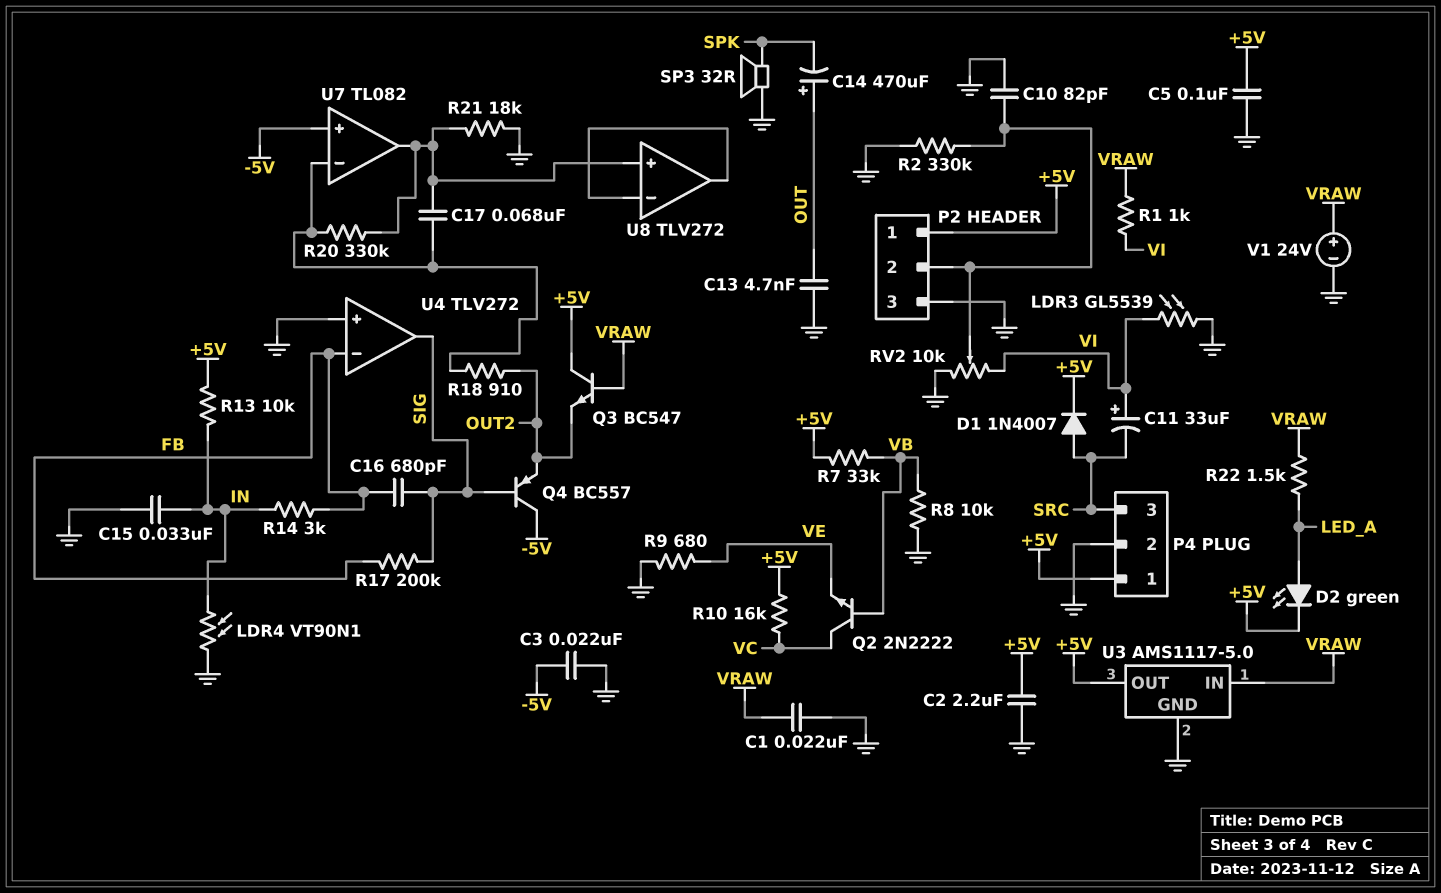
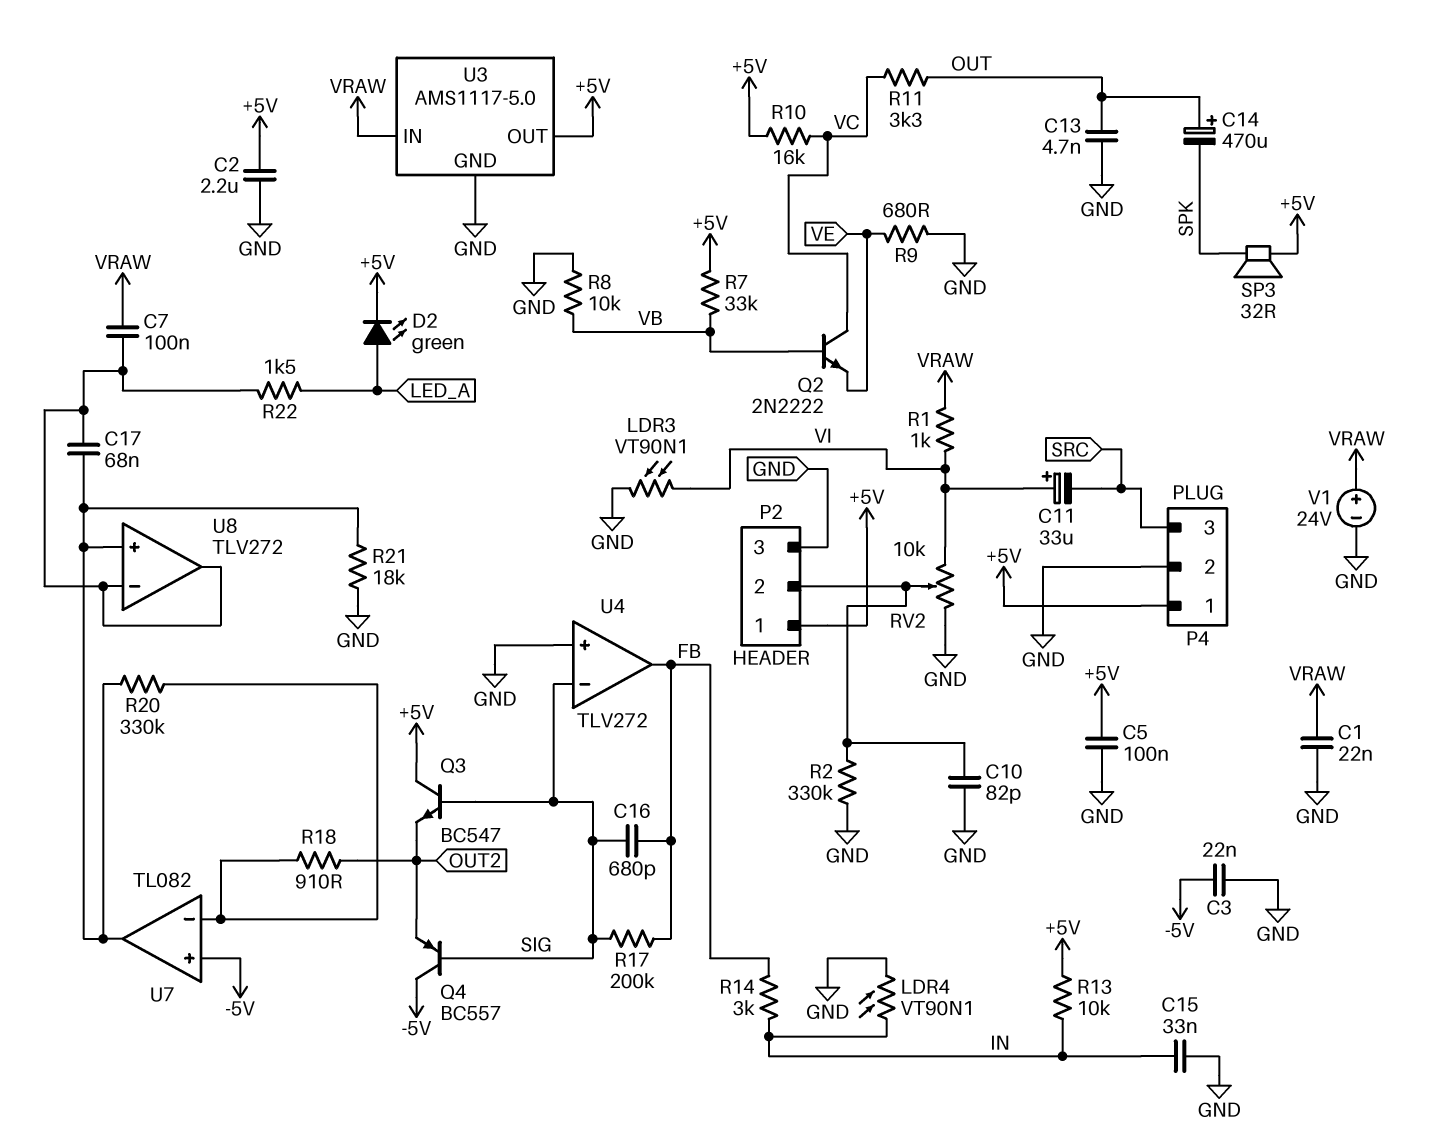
C7: none -> 100nF (U8/in-, VRAW)
C17: 68nF (U7/in-, U7/out) -> 68nF (U7/out, U8/in-)
D1: diode 1N4007 (A SRC, K +5V) -> none
LDR3: GL5539 (GND, VI) -> VT90N1 (GND, VI)
Q3: NPN BC547 (B VRAW, C +5V, E OUT2) -> NPN BC547 (B SIG, C +5V, E OUT2)
R11: none -> 3.3k (OUT, VC)
R22: 1.5k (LED_A, VRAW) -> 1.5k (LED_A, U8/in-)
SP3: speaker 32R (GND, SPK) -> speaker 32R (+5V, SPK)
U4 pin in-: FB -> SIG
U4 pin out: SIG -> FB

